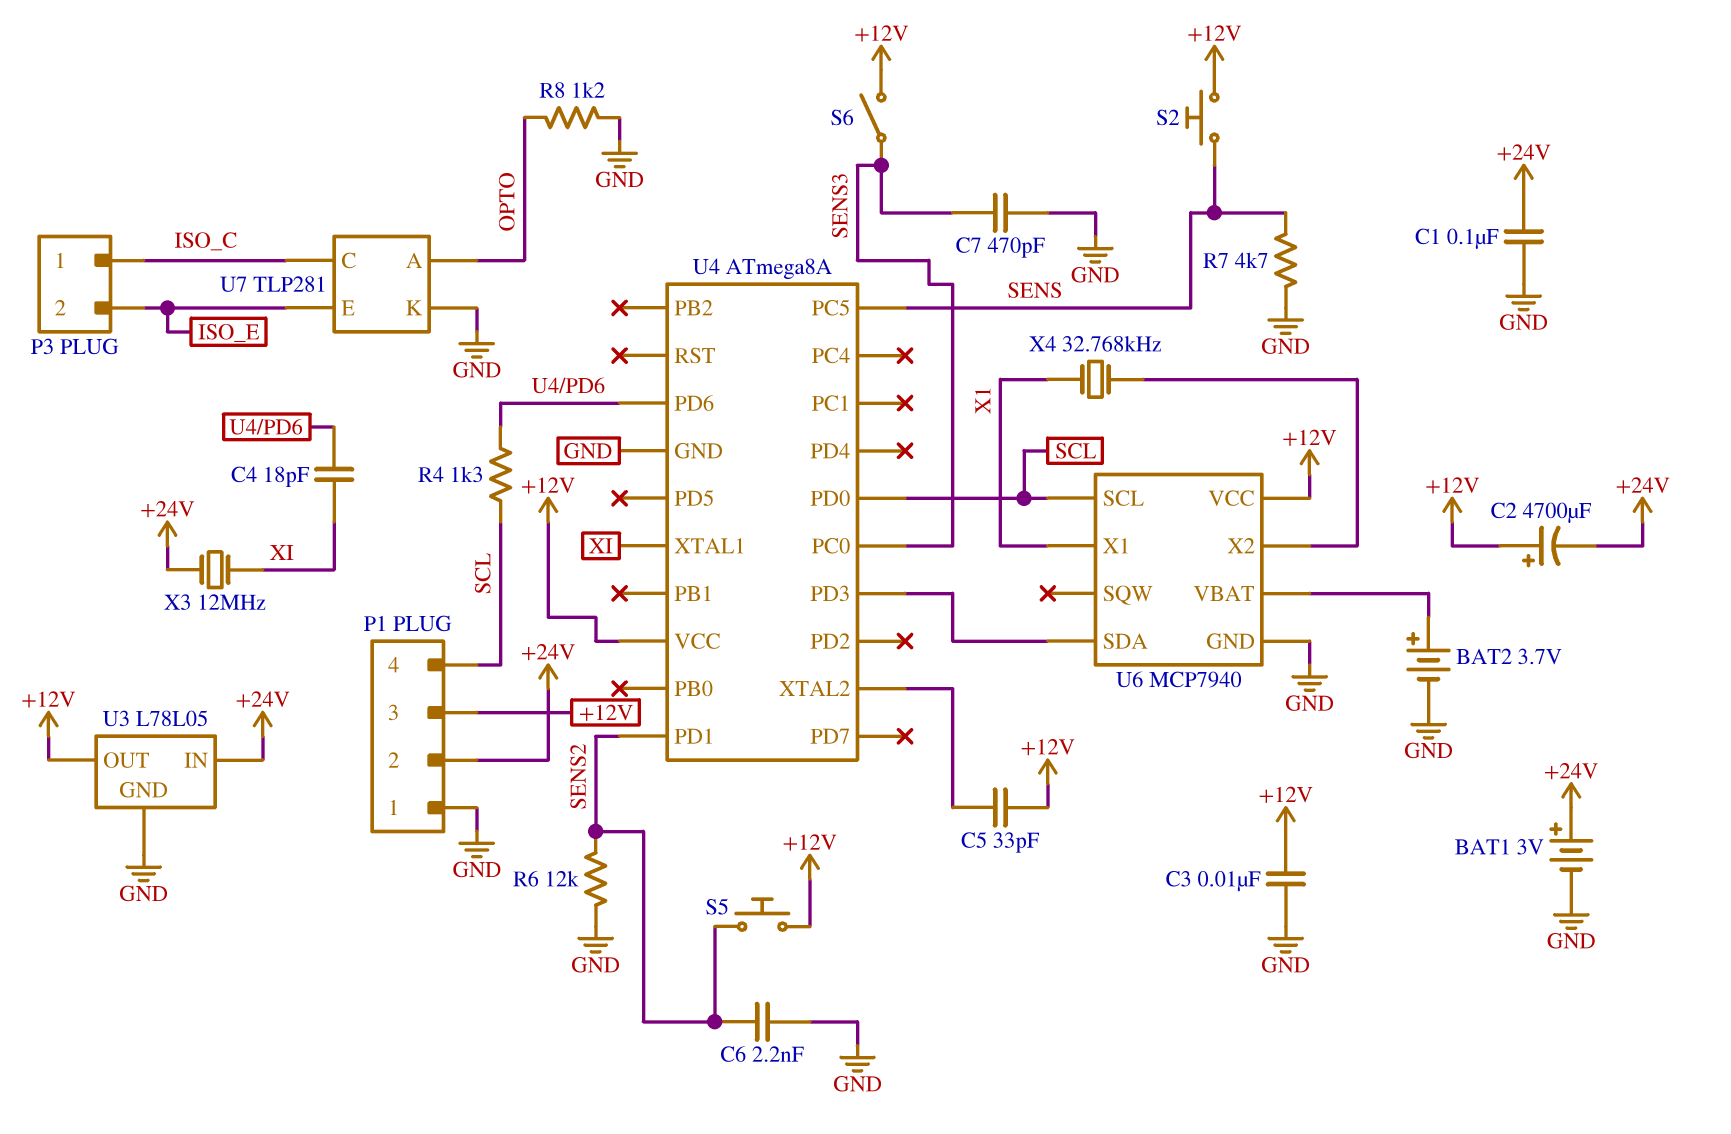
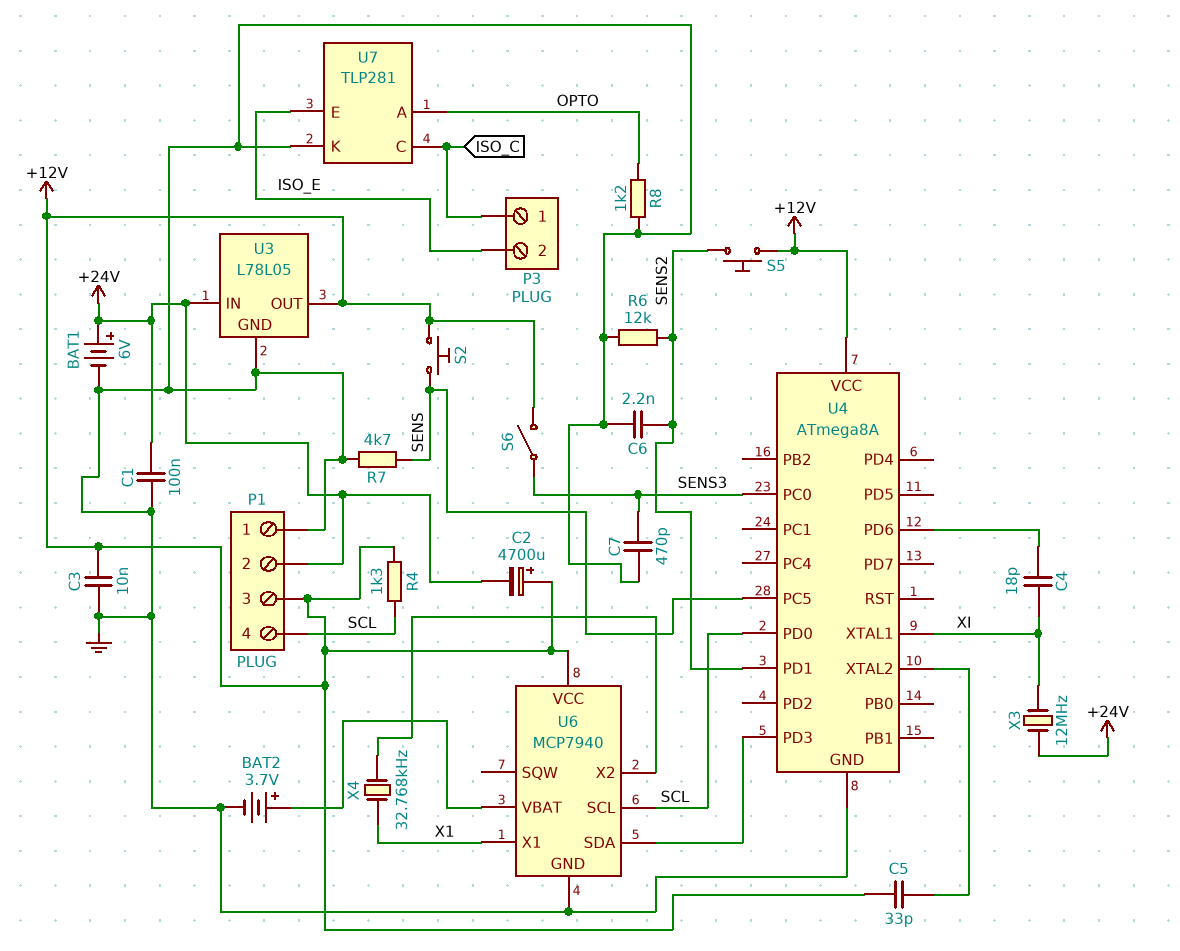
BAT1: 3V (plus +24V, minus GND) -> 6V (plus +24V, minus GND)
R4: 1.3k (SCL, U4/PD6) -> 1.3k (+12V, SCL)

